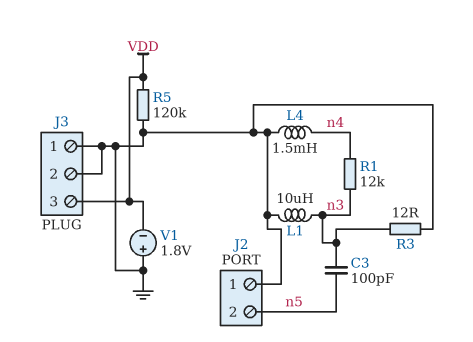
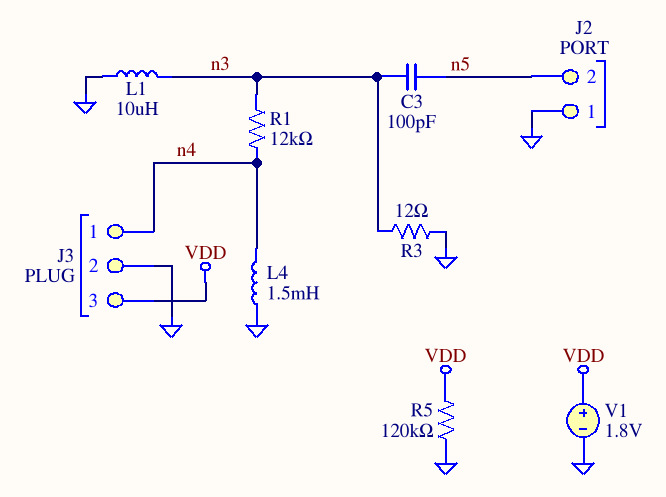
J3 pin 1: GND -> n4
V1: 1.8V (plus GND, minus VDD) -> 1.8V (plus VDD, minus GND)

